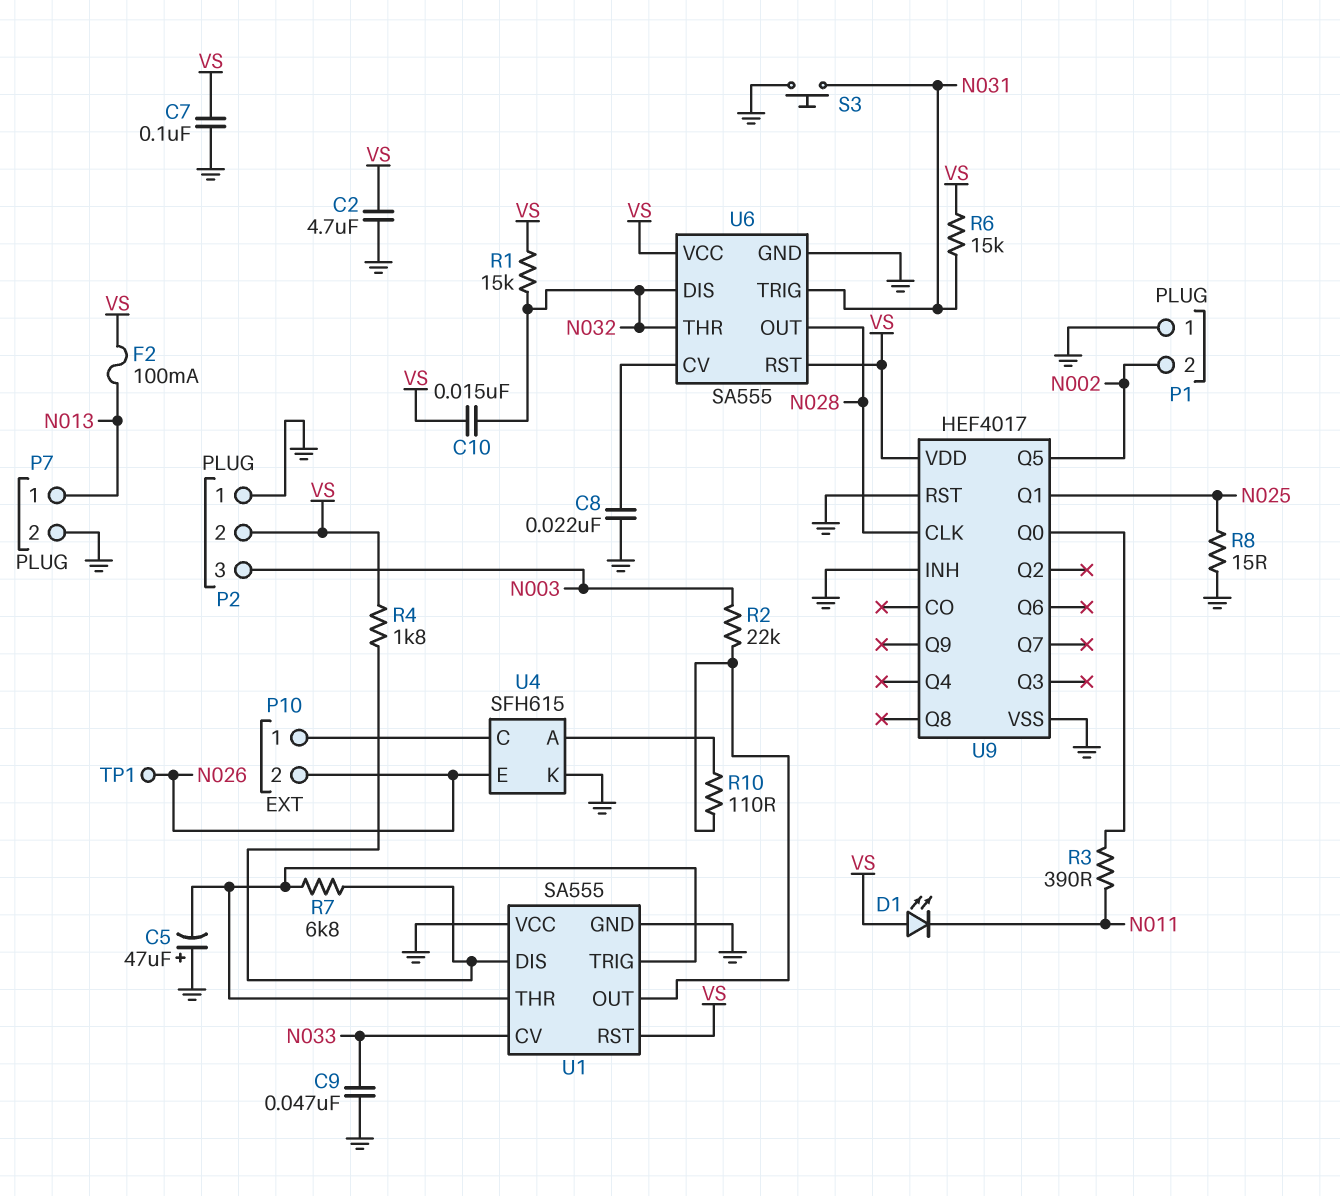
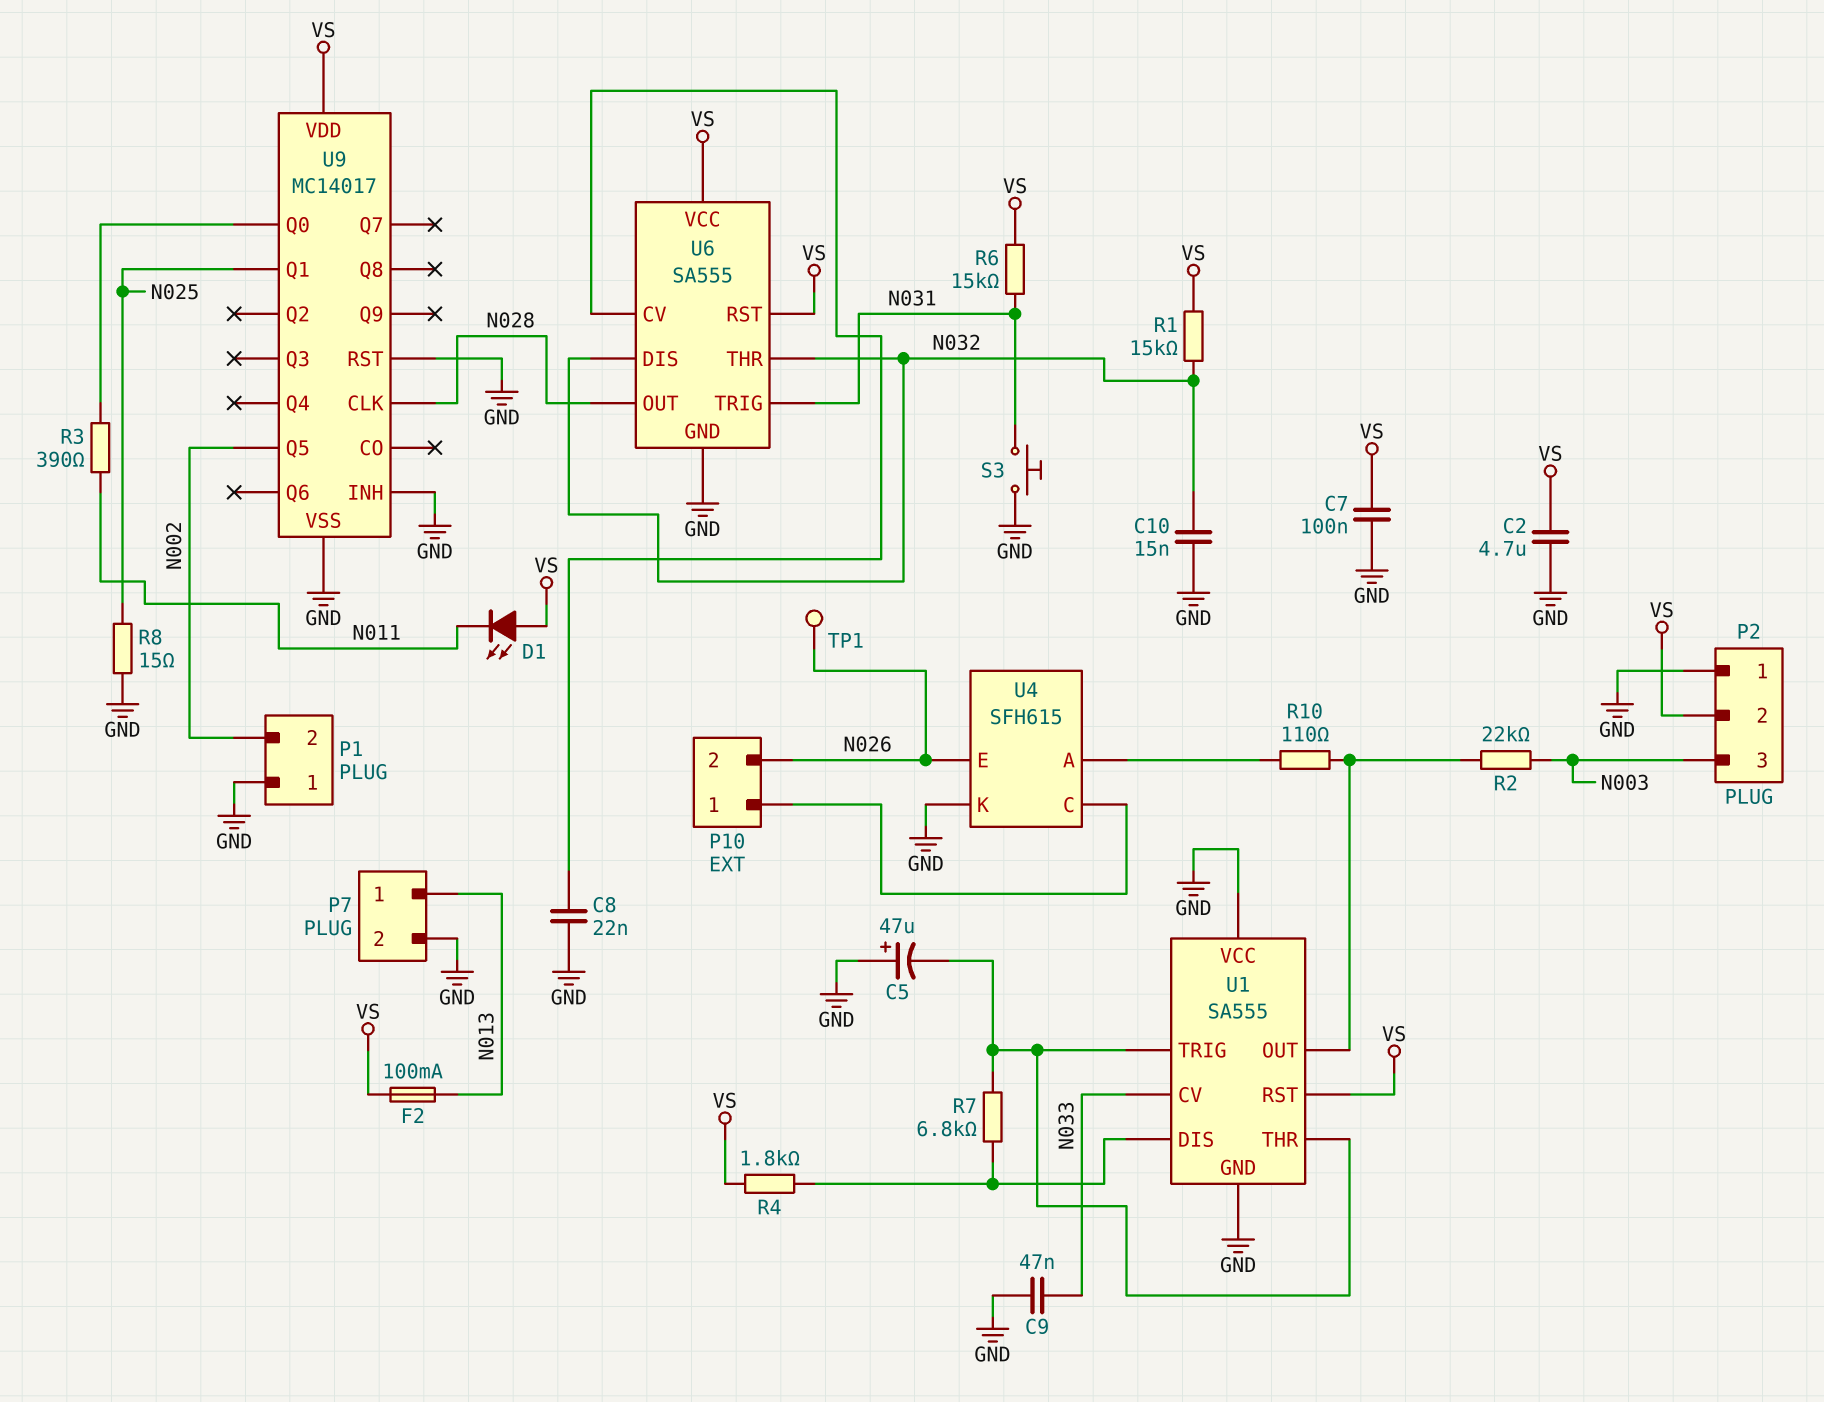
C10: 15nF (N032, VS) -> 15nF (GND, N032)
U9: HEF4017 -> MC14017

